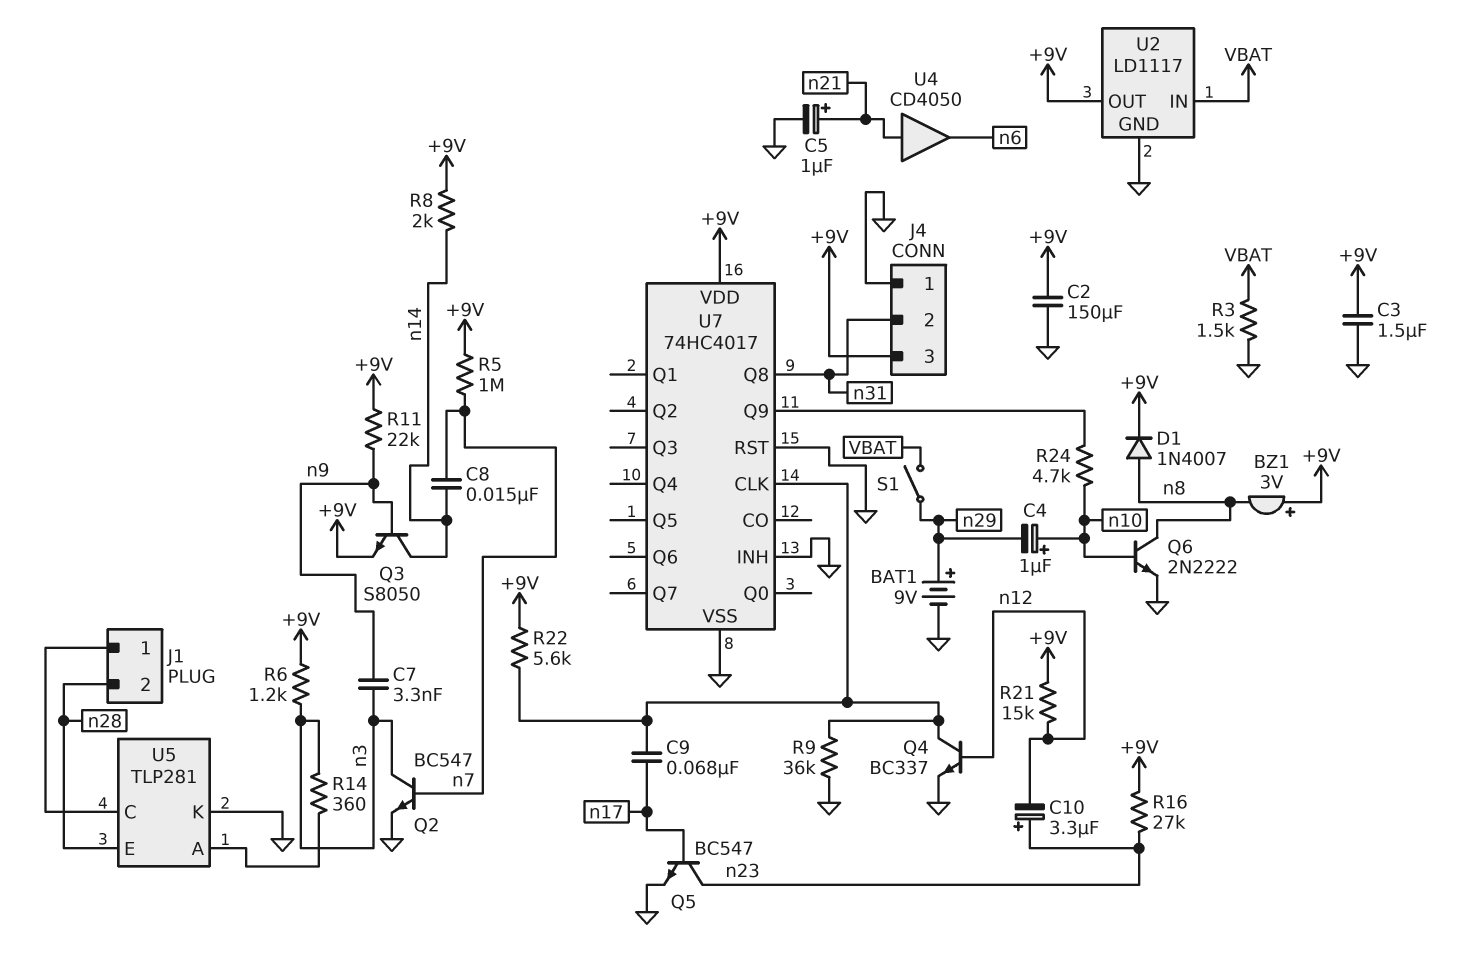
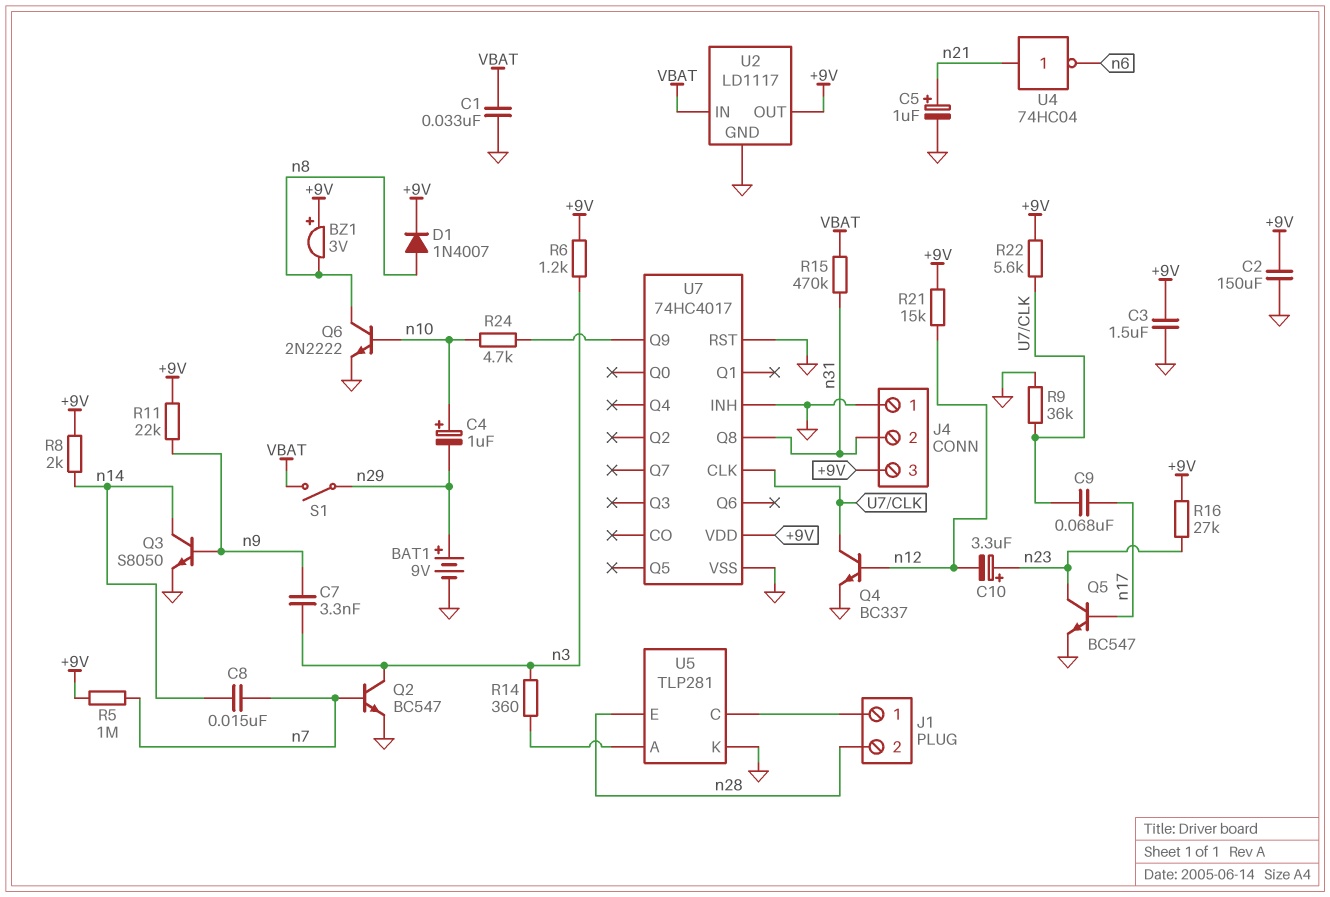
C1: none -> 33nF (GND, VBAT)
Q3: NPN S8050 (B n9, C n14, E +9V) -> NPN S8050 (B n9, C n14, E GND)
R3: 1.5k (GND, VBAT) -> none
R15: none -> 470k (VBAT, n31)
U4: buffer CD4050 (in n21, out n6) -> NOT 74HC04 (in n21, out n6)

